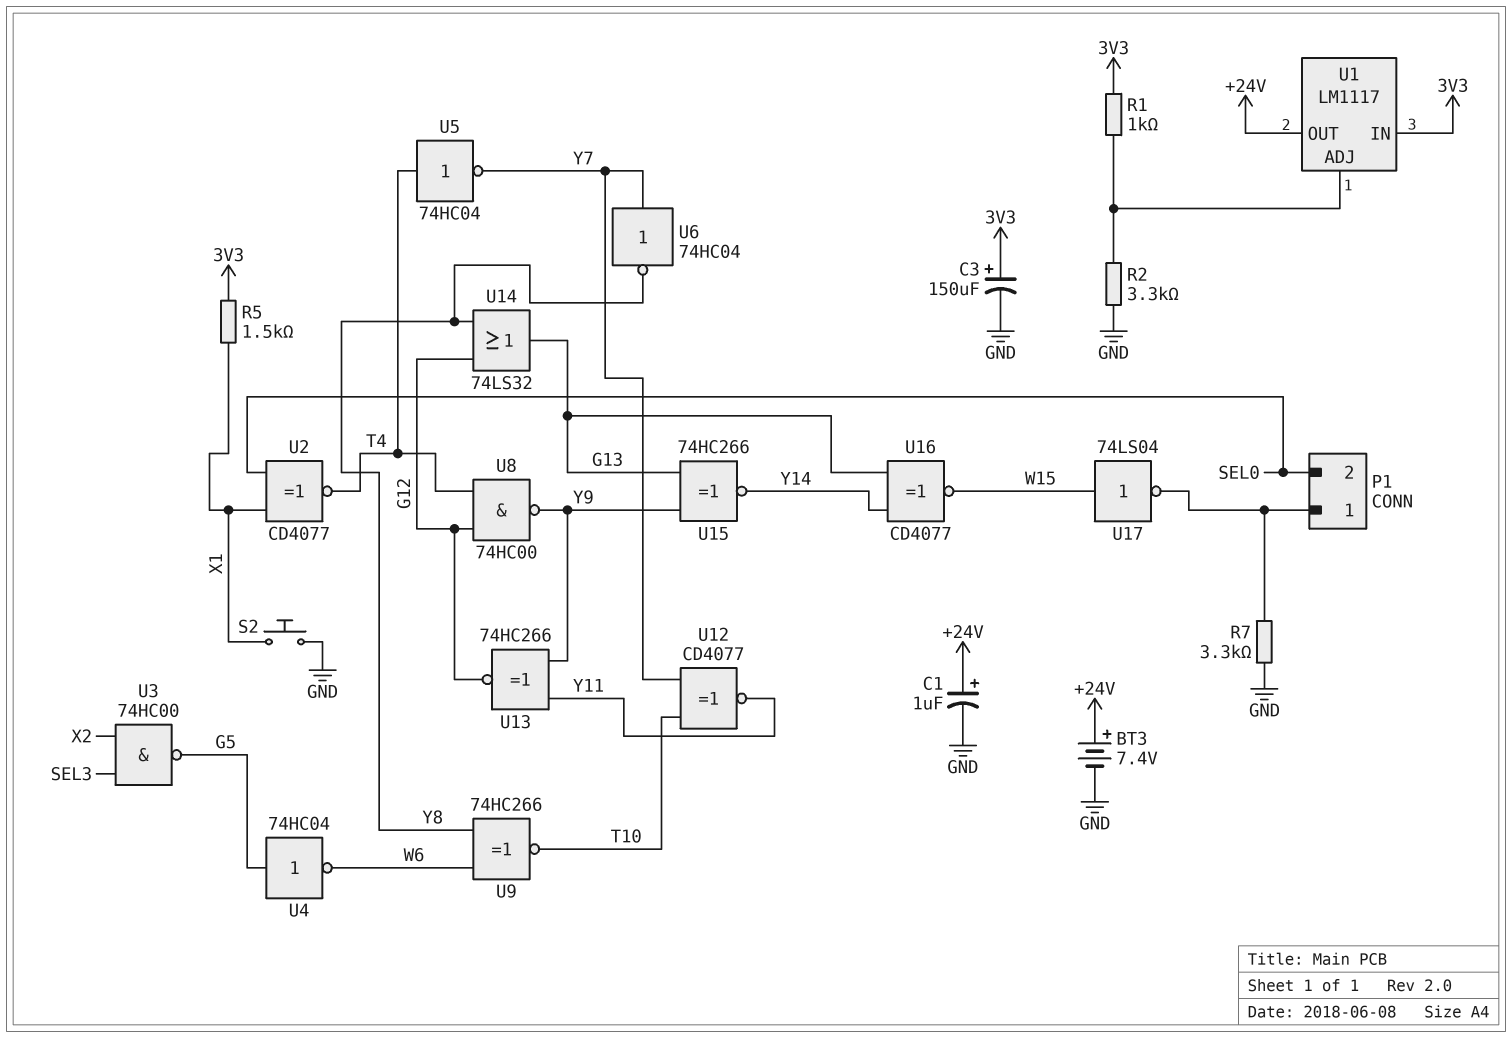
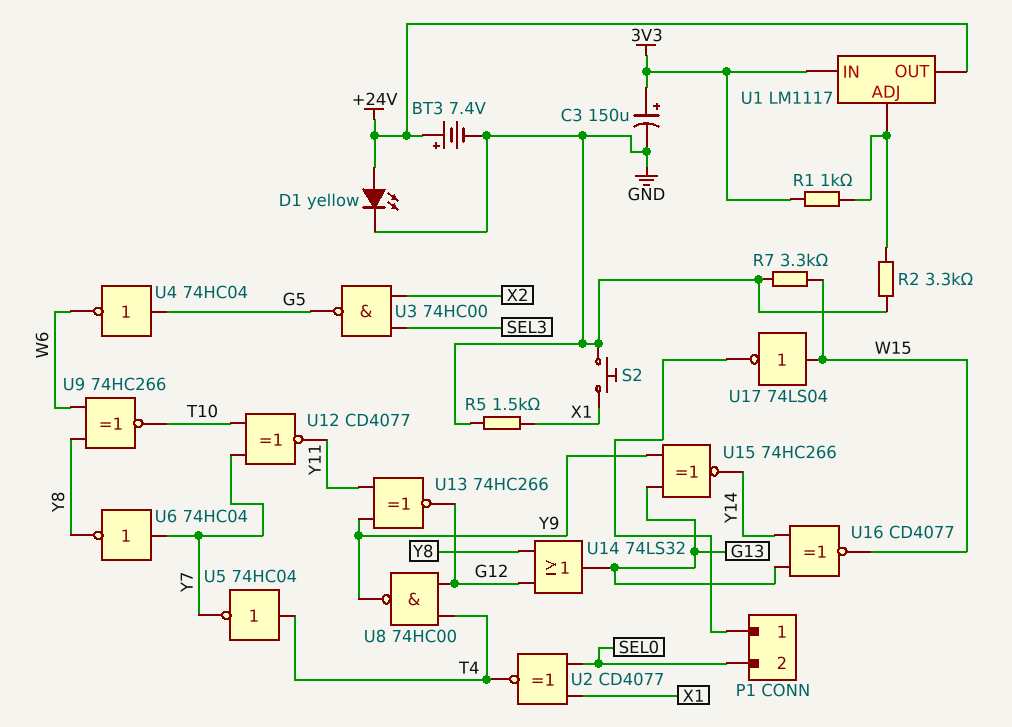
C1: 1uF (plus +24V, minus GND) -> none
D1: none -> LED yellow (A +24V, K GND)
R5: 1.5k (3V3, X1) -> 1.5k (GND, X1)
R7: 3.3k (GND, P1/1) -> 3.3k (GND, W15)

